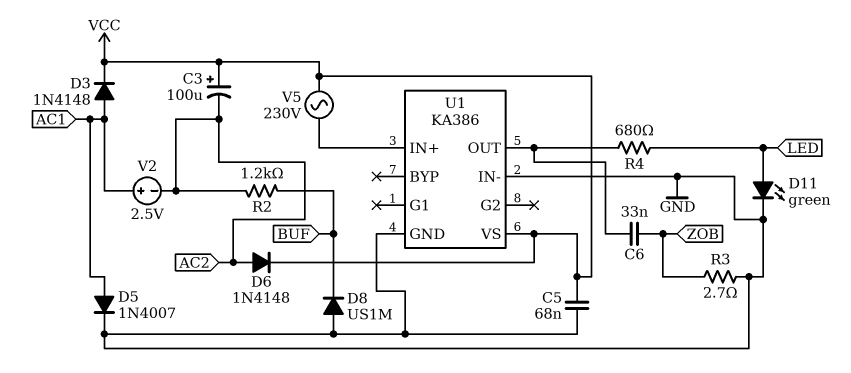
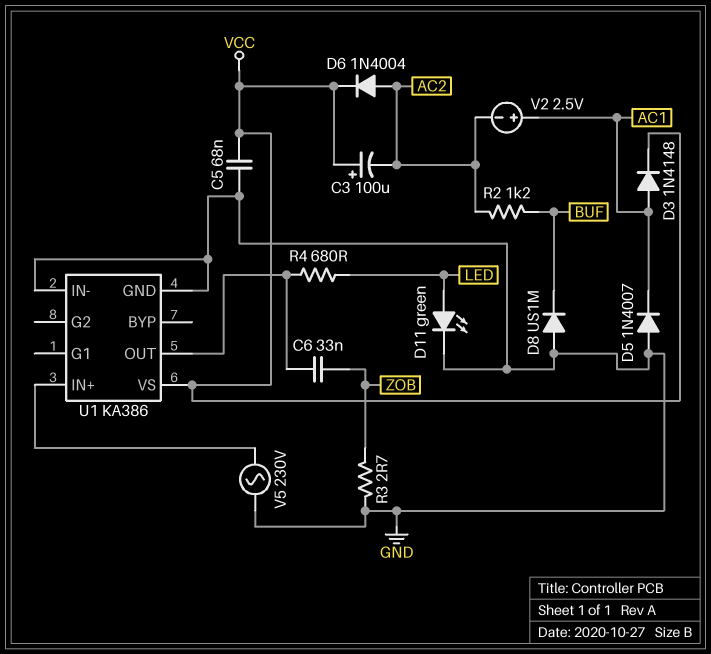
D5: diode 1N4007 (A AC1, K GND) -> diode 1N4007 (A GND, K AC1)
D6: diode 1N4148 (A AC2, K VCC) -> diode 1N4004 (A AC2, K VCC)
V5: AC 230V (U1/IN+, VCC) -> AC 230V (GND, U1/IN+)

